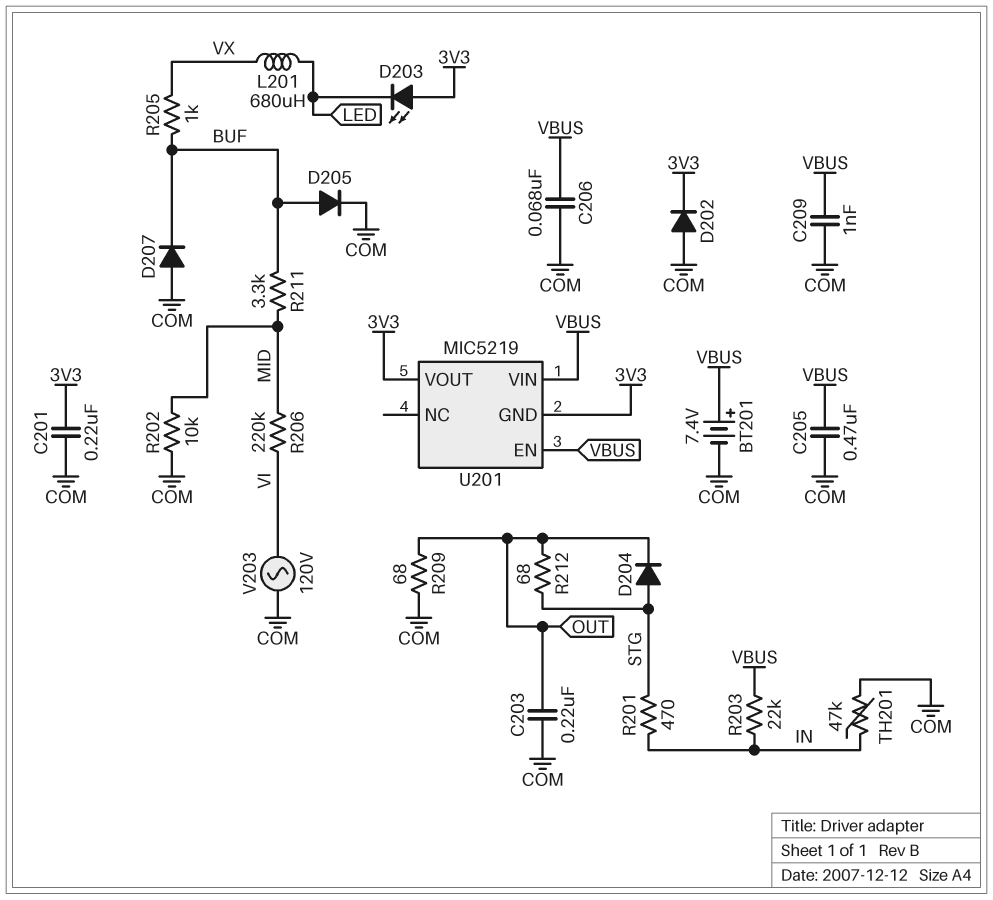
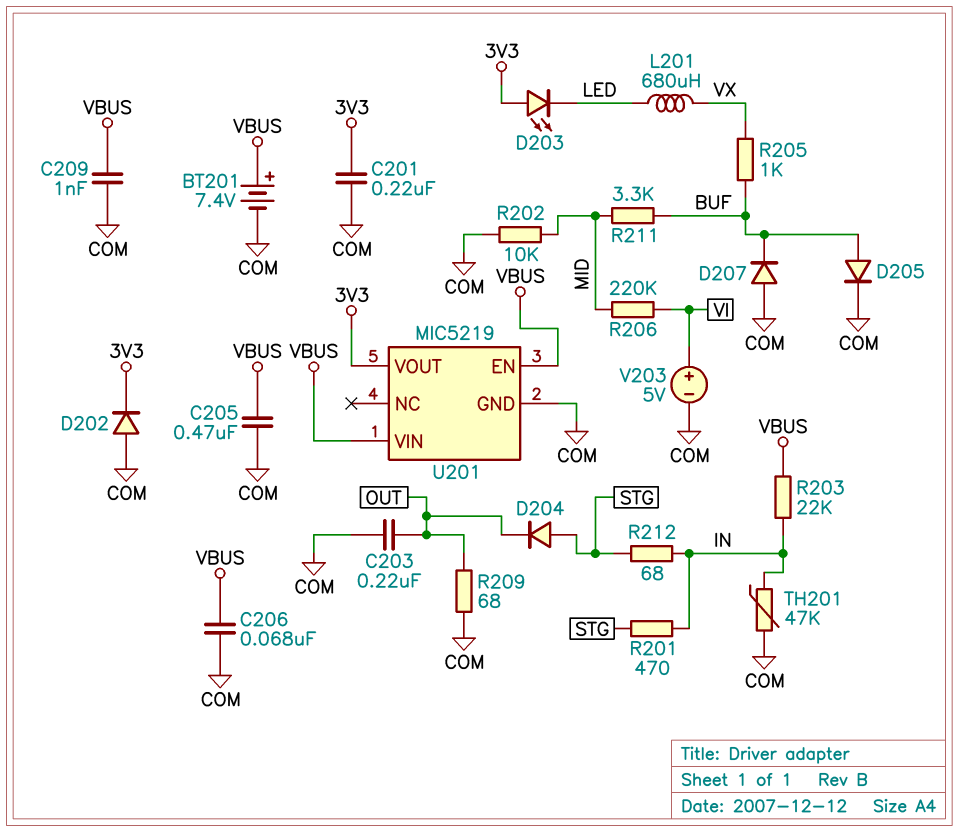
R212: 68 (OUT, STG) -> 68 (IN, STG)
U201 pin GND: 3V3 -> COM
V203: AC 120V (COM, VI) -> 5V (plus VI, minus COM)

